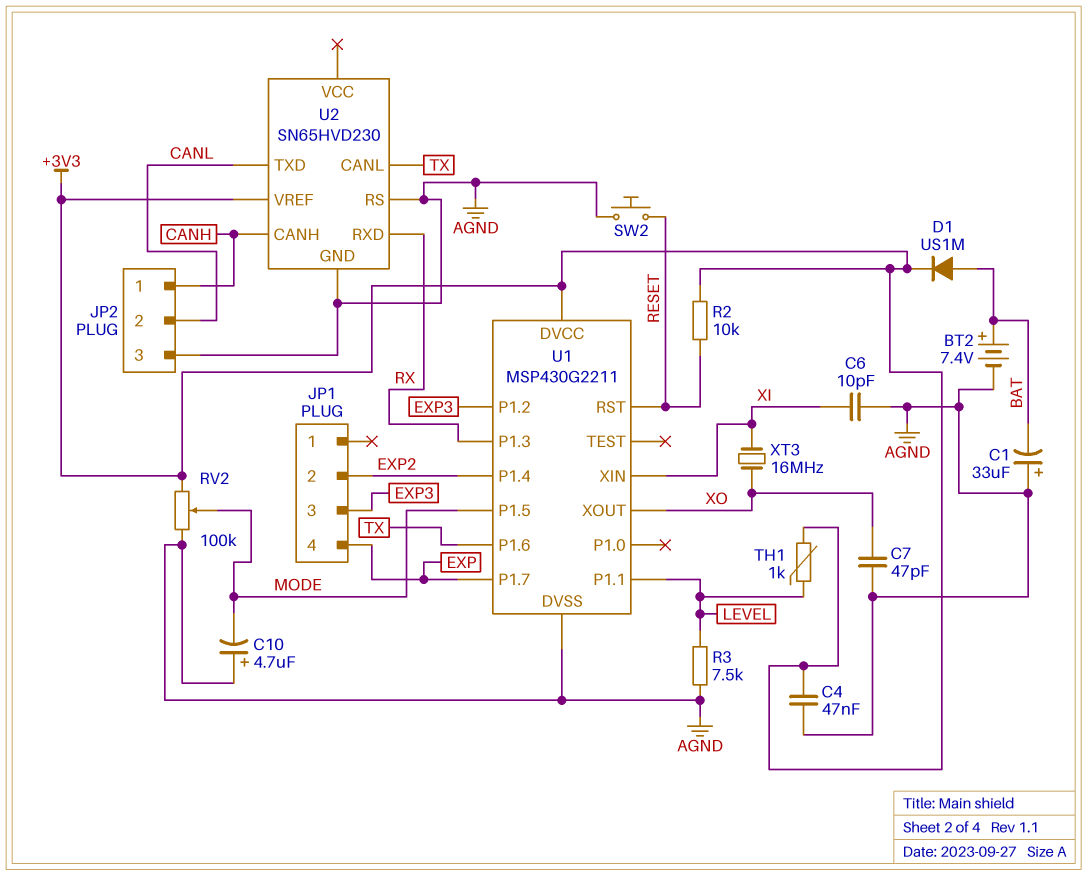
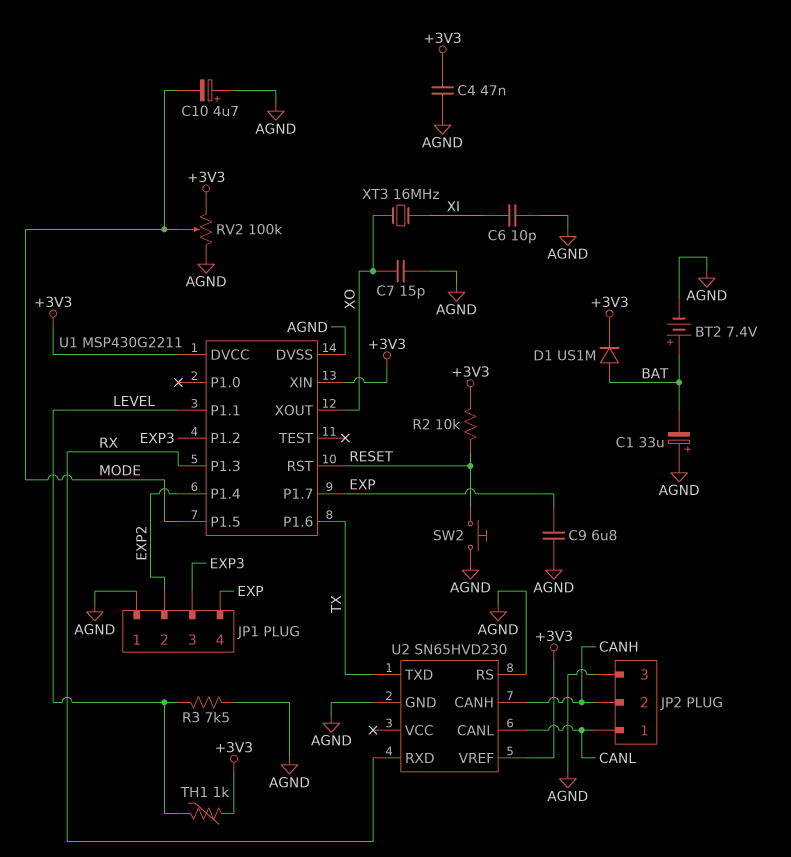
C7: 47pF (AGND, XO) -> 15pF (AGND, XO)
C9: none -> 6.8uF (AGND, EXP)
JP1 pin 1: none -> AGND
JP2 pin 1: CANH -> CANL
JP2 pin 2: CANL -> CANH
U1 pin XIN: XI -> +3V3
U2 pin CANL: TX -> CANL
U2 pin TXD: CANL -> TX

